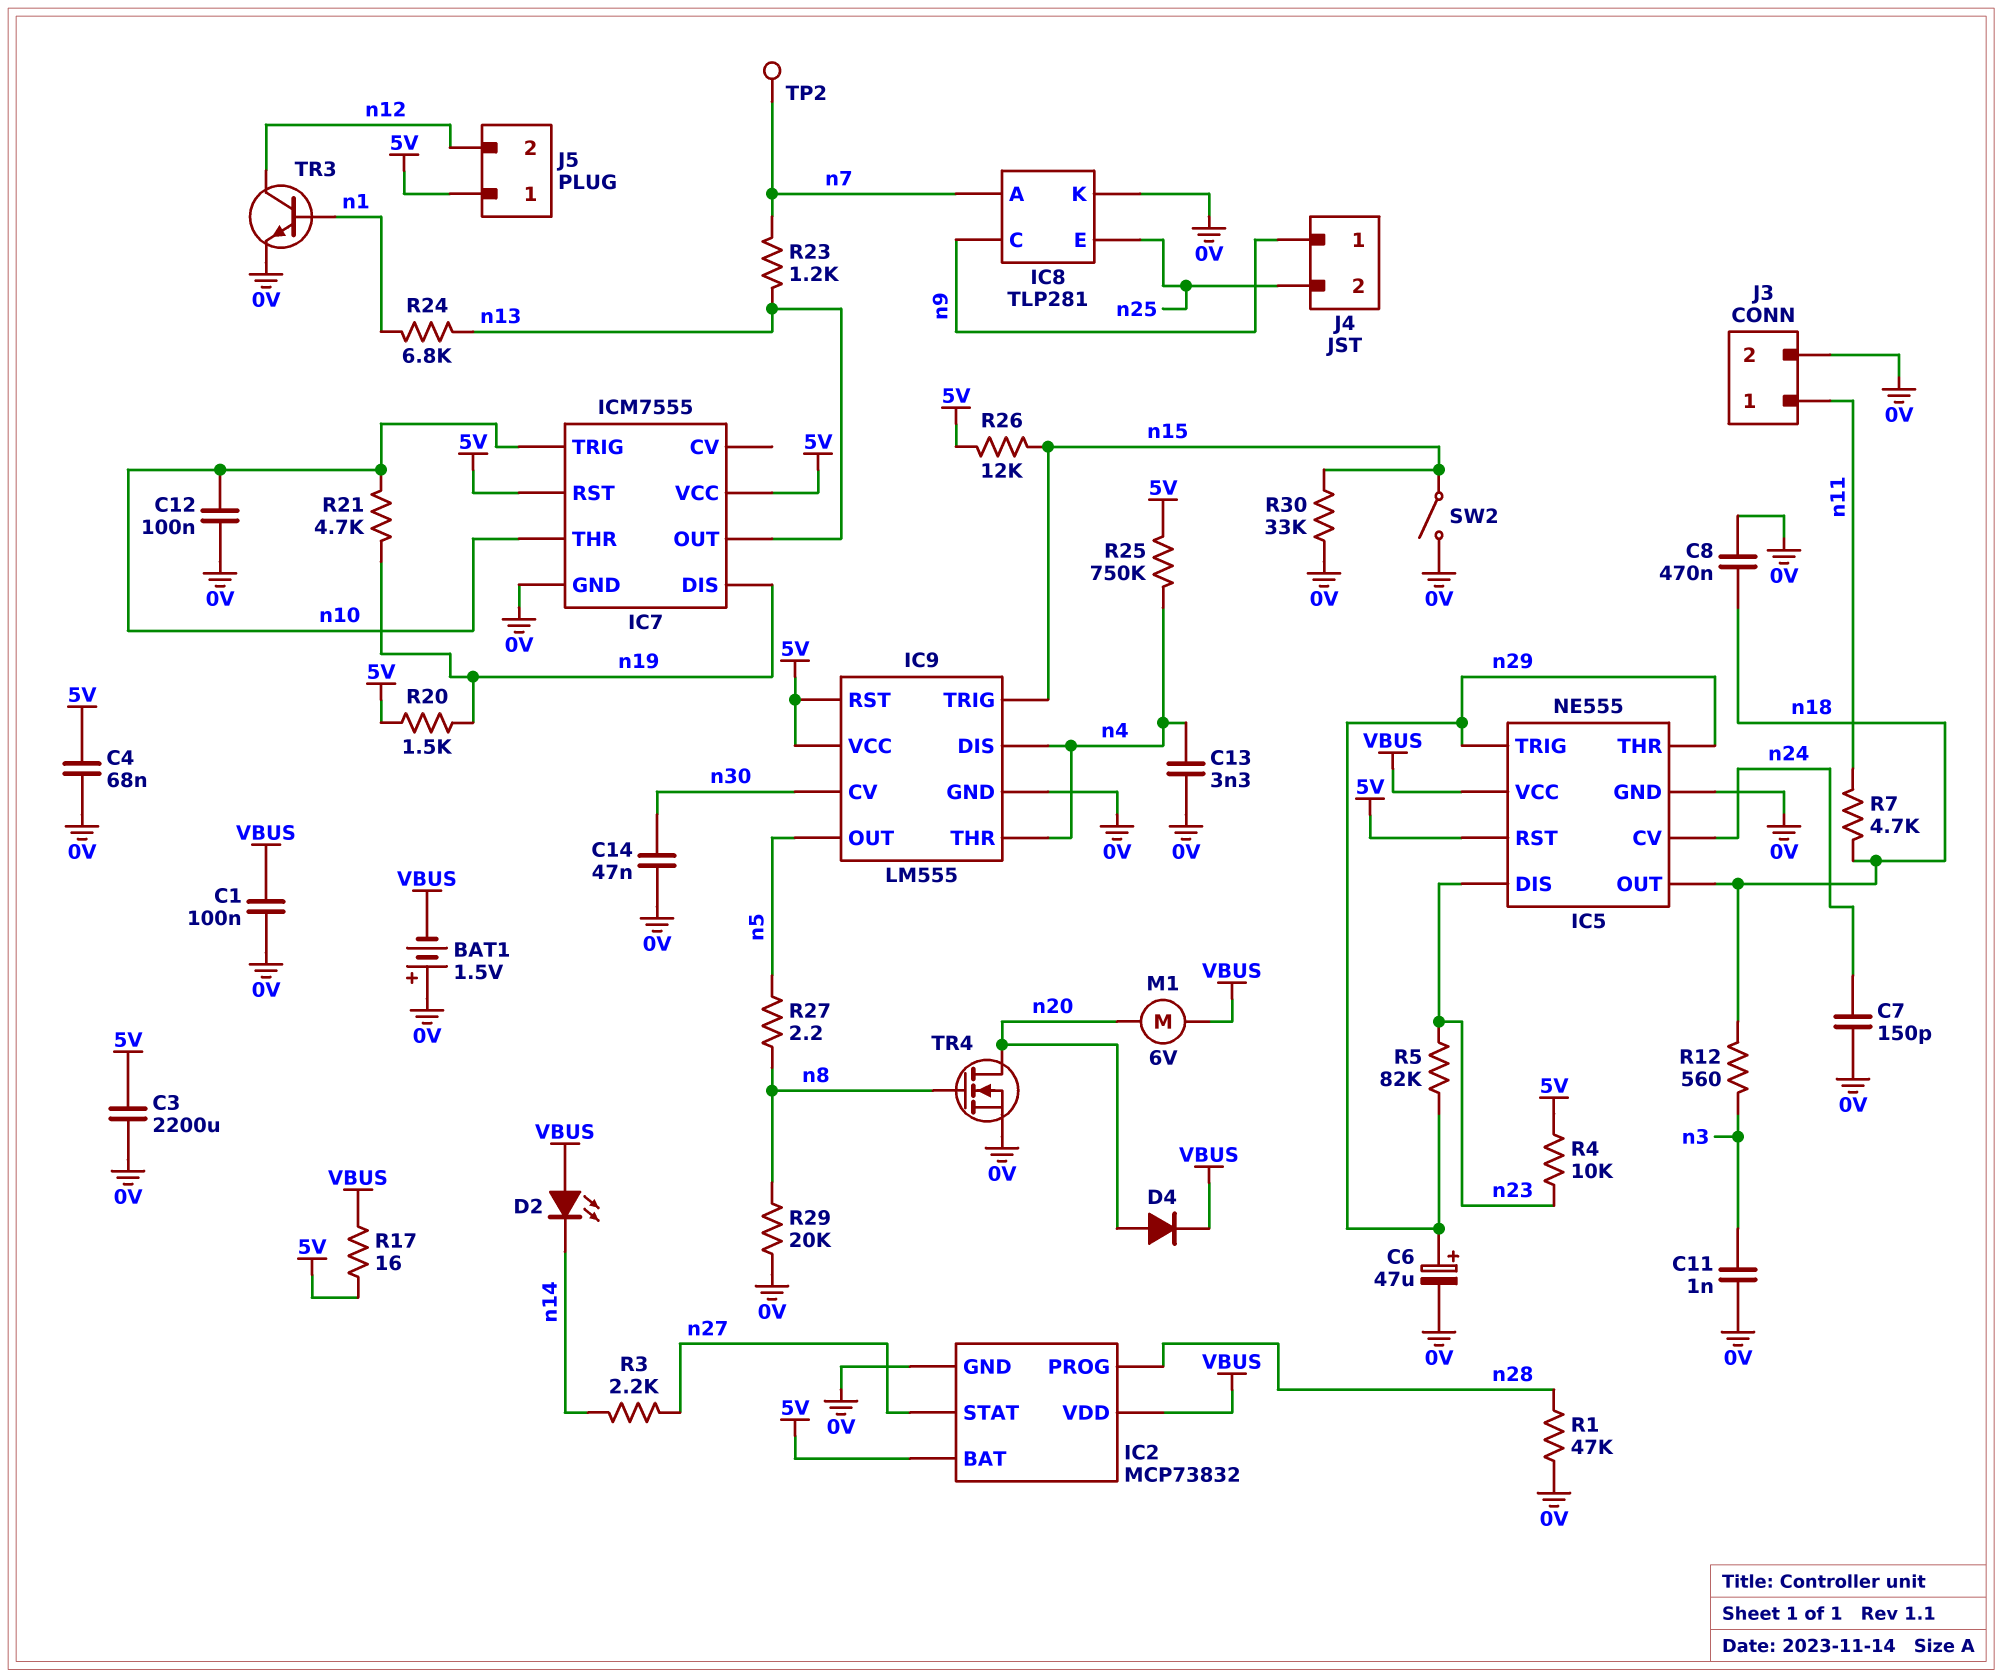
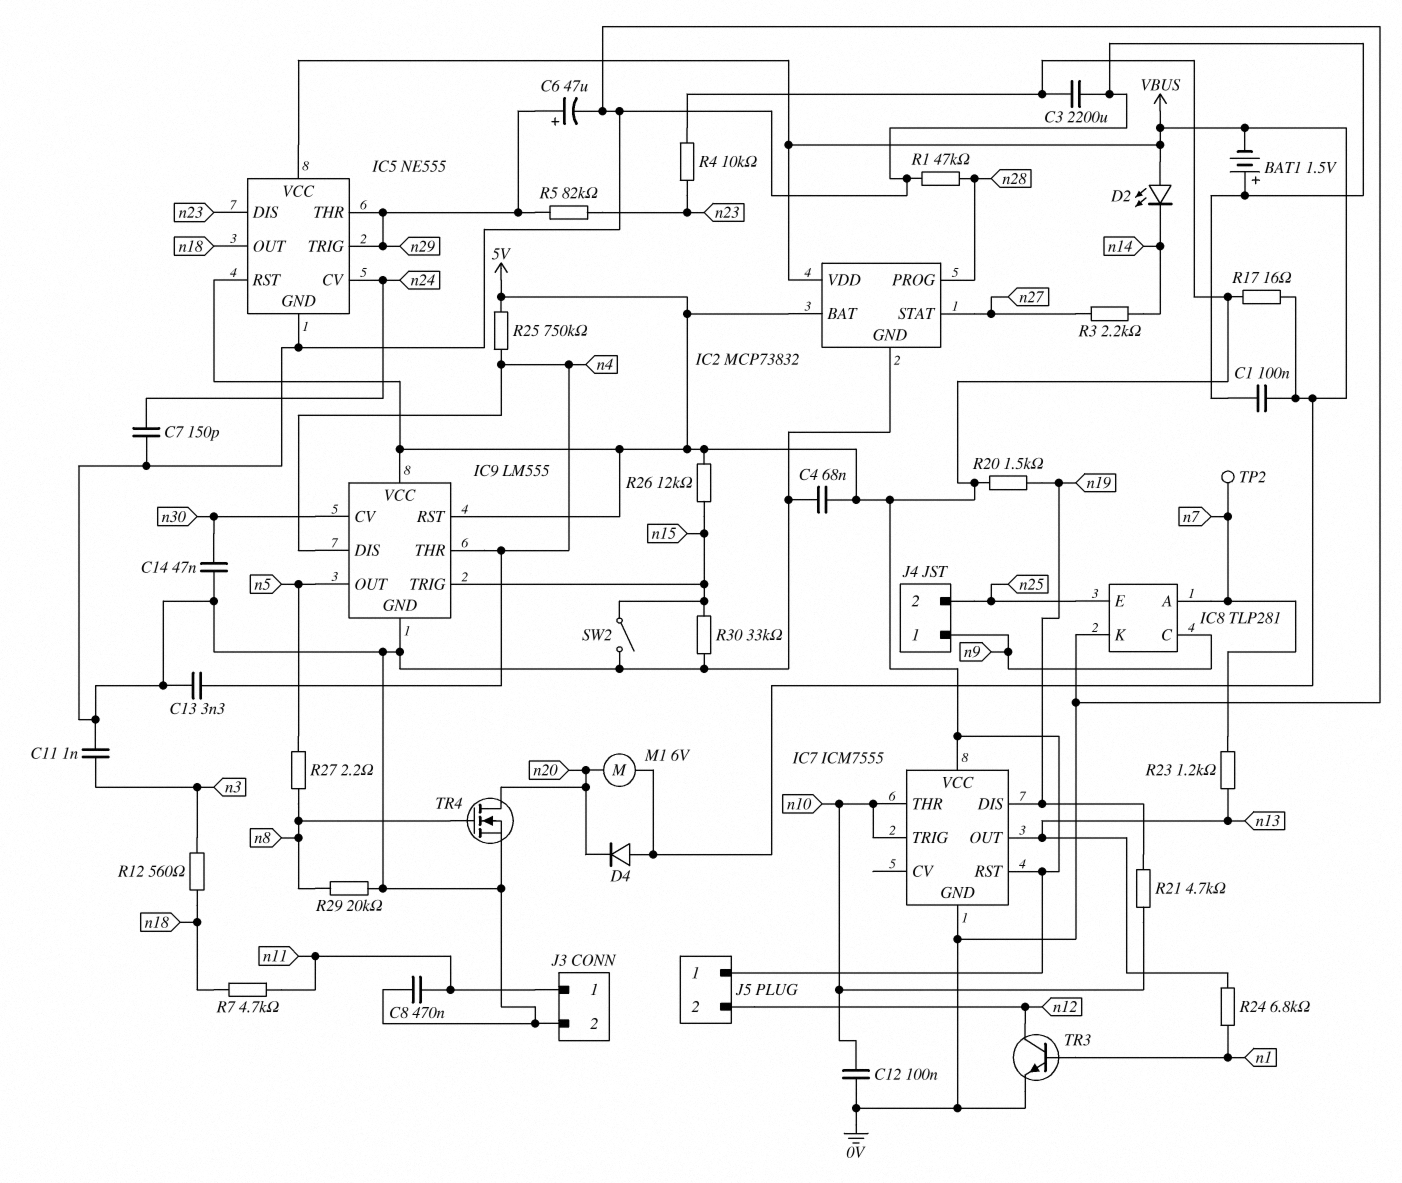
C8: 470nF (0V, n18) -> 470nF (0V, n11)
D4: diode (A n20, K VBUS) -> diode (A VBUS, K n20)

